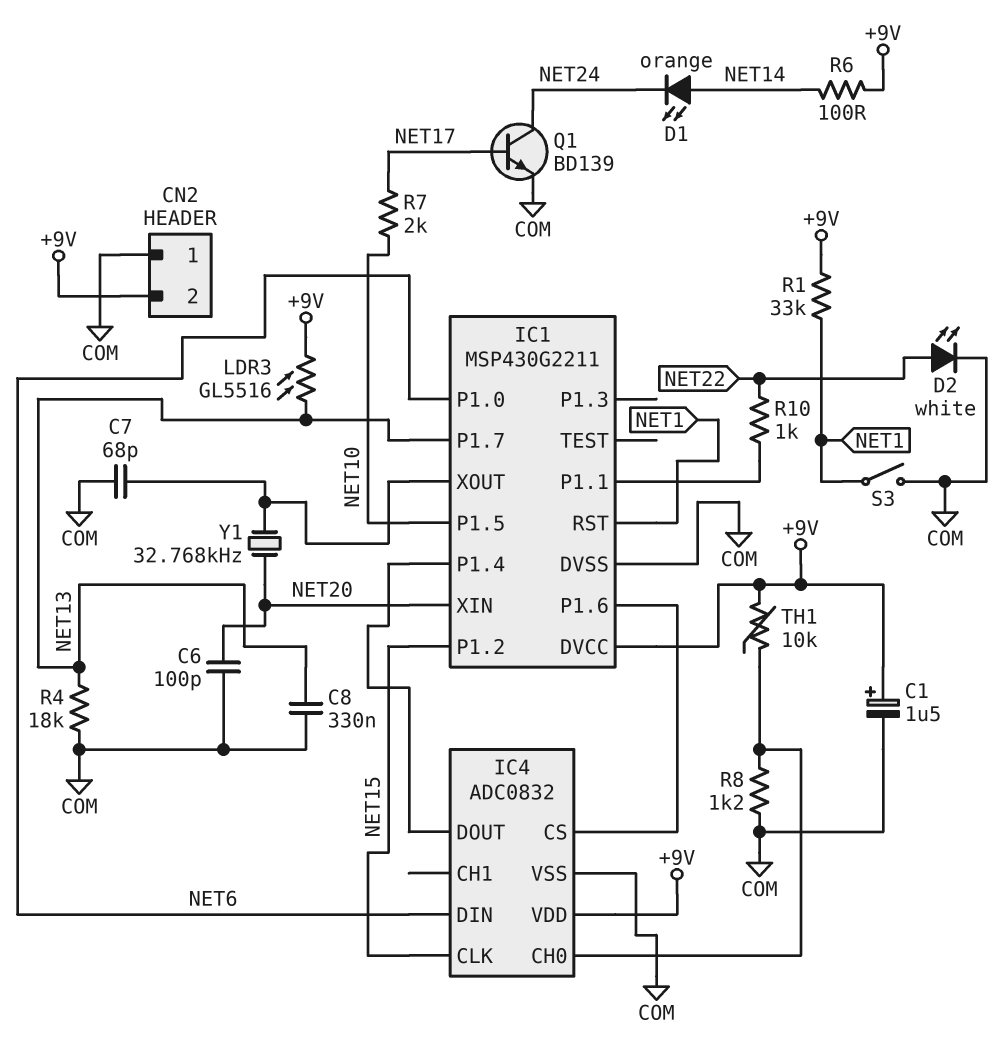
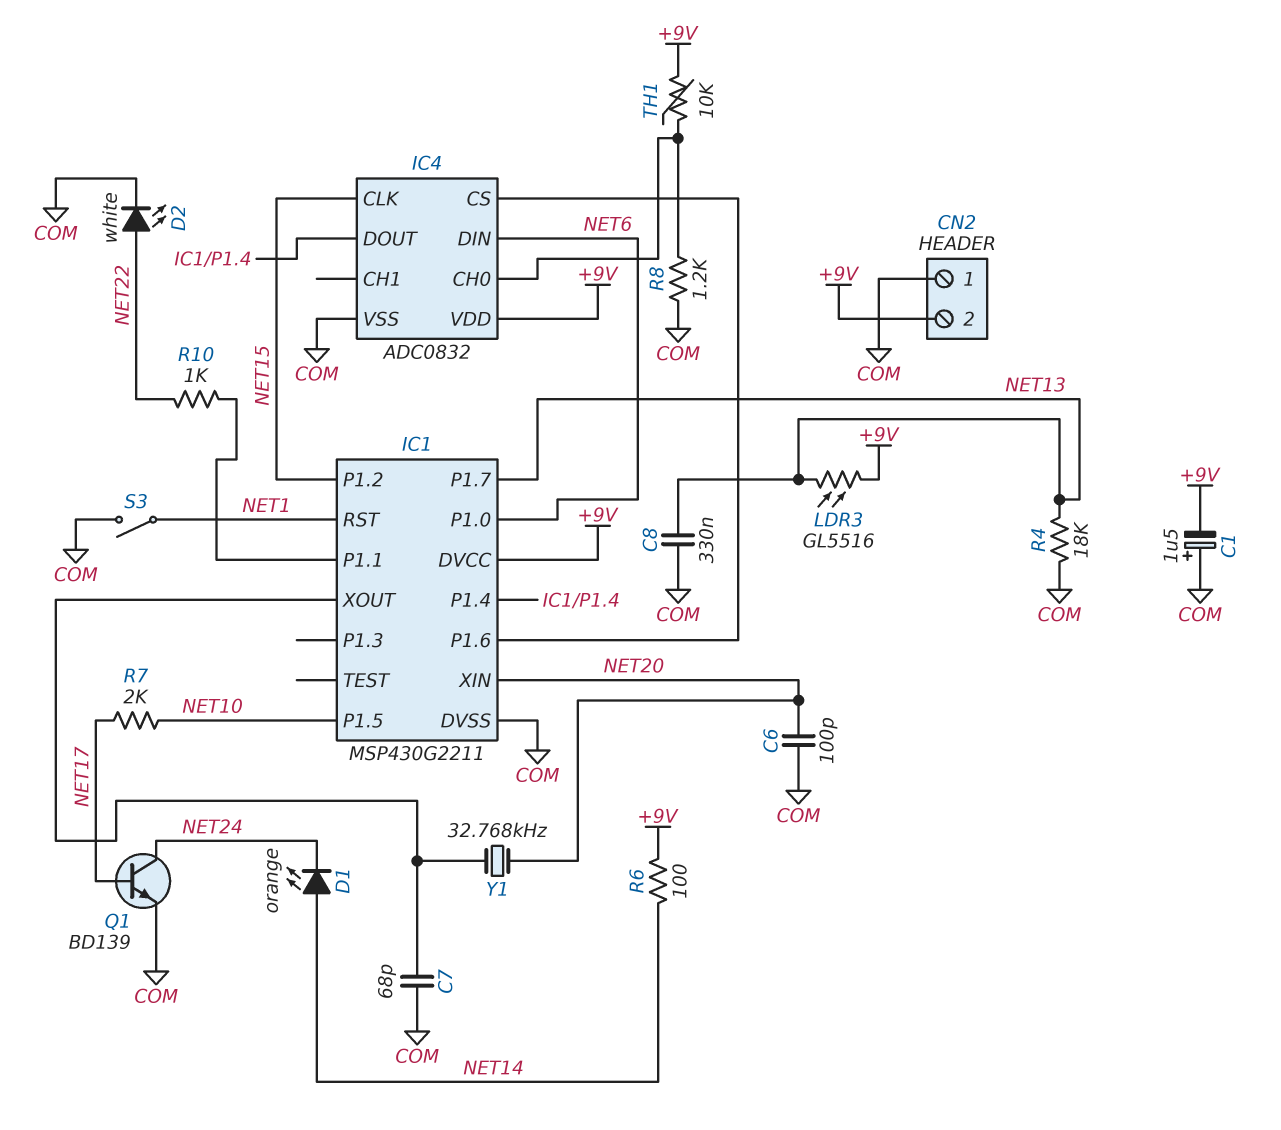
C1: 1.5uF (plus +9V, minus COM) -> 1.5uF (plus COM, minus +9V)
R1: 33k (+9V, NET1) -> none

